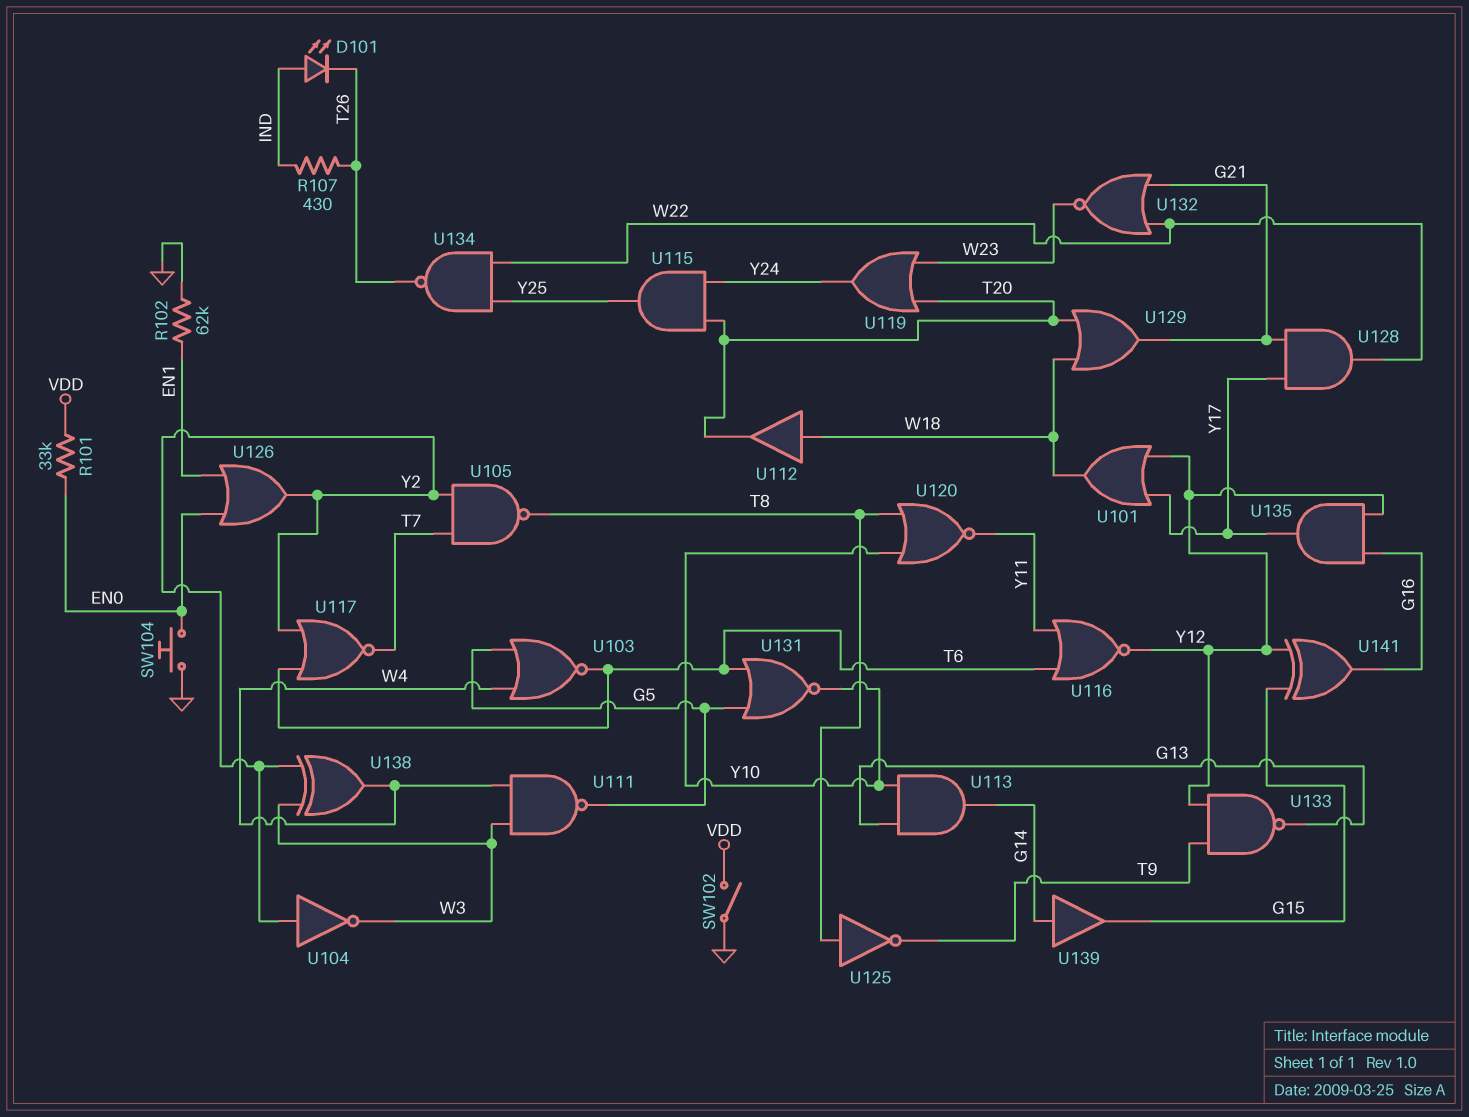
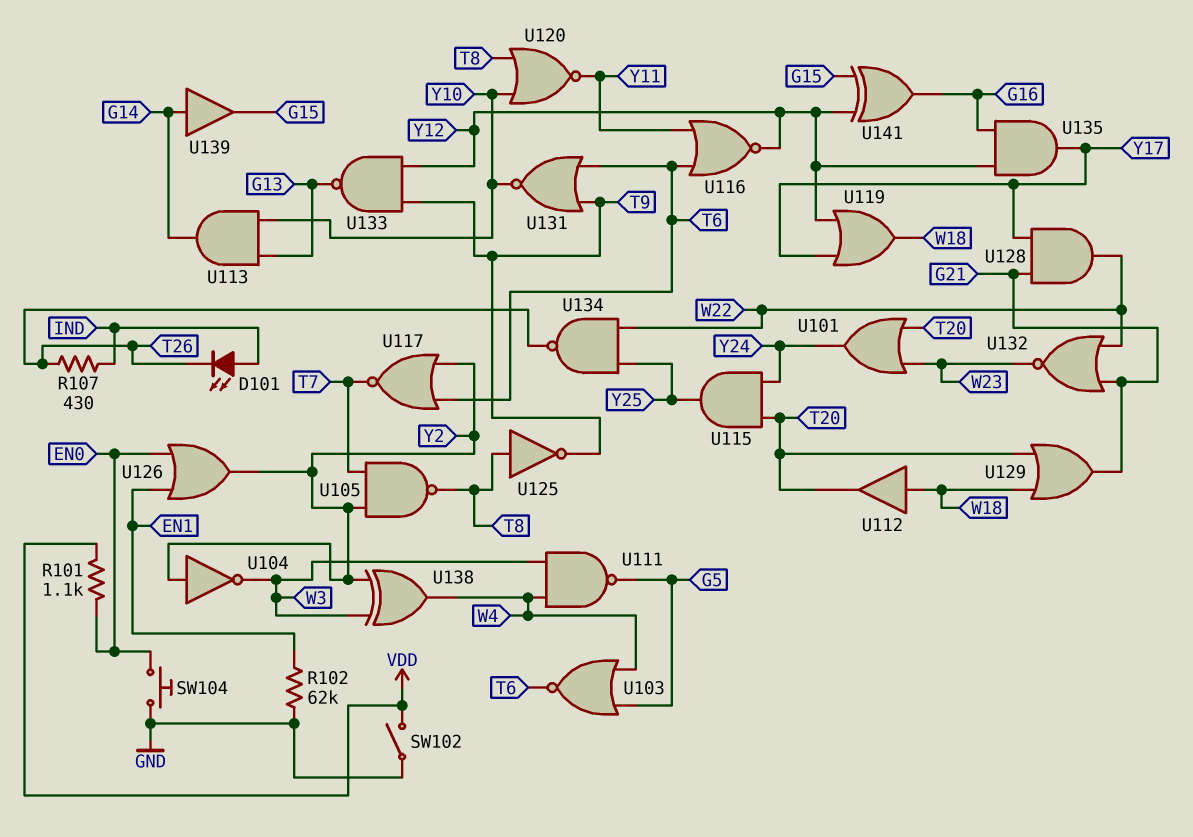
R101: 33k (EN0, VDD) -> 1.1k (EN0, VDD)
U101: OR (in Y12, in Y17, out W18) -> OR (in T20, in W23, out Y24)
U119: OR (in T20, in W23, out Y24) -> OR (in Y12, in Y17, out W18)
U131: NOR (in G5, in T6, out Y10) -> NOR (in T6, in T9, out Y10)

